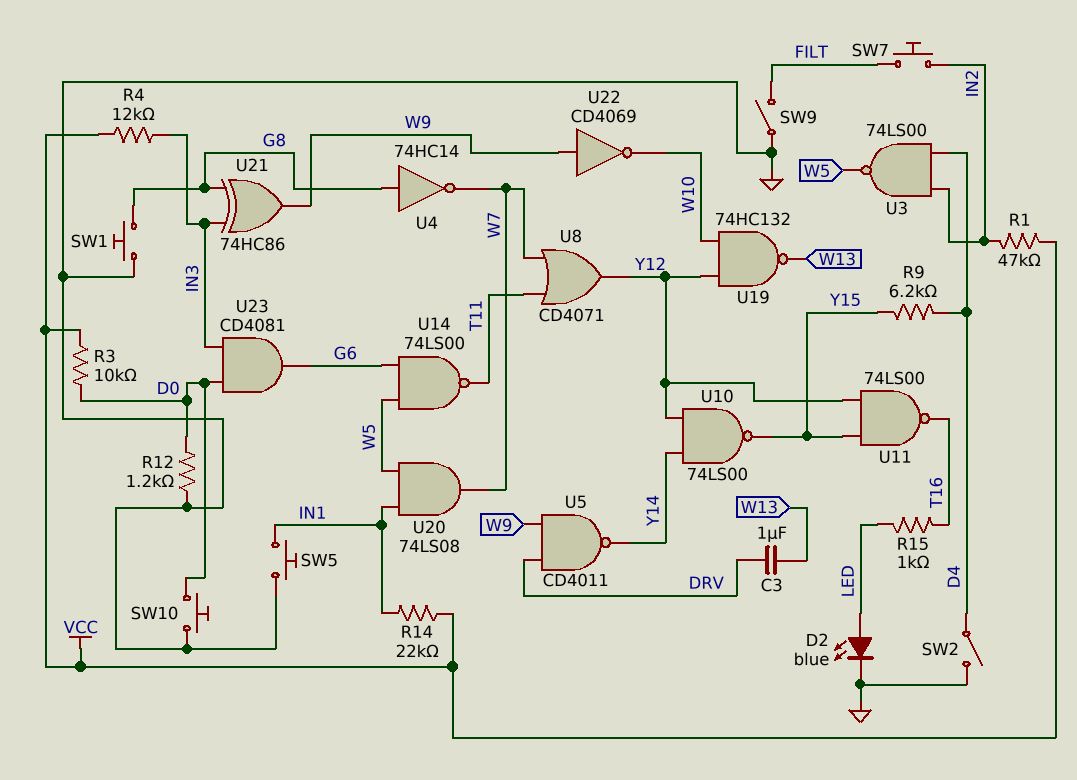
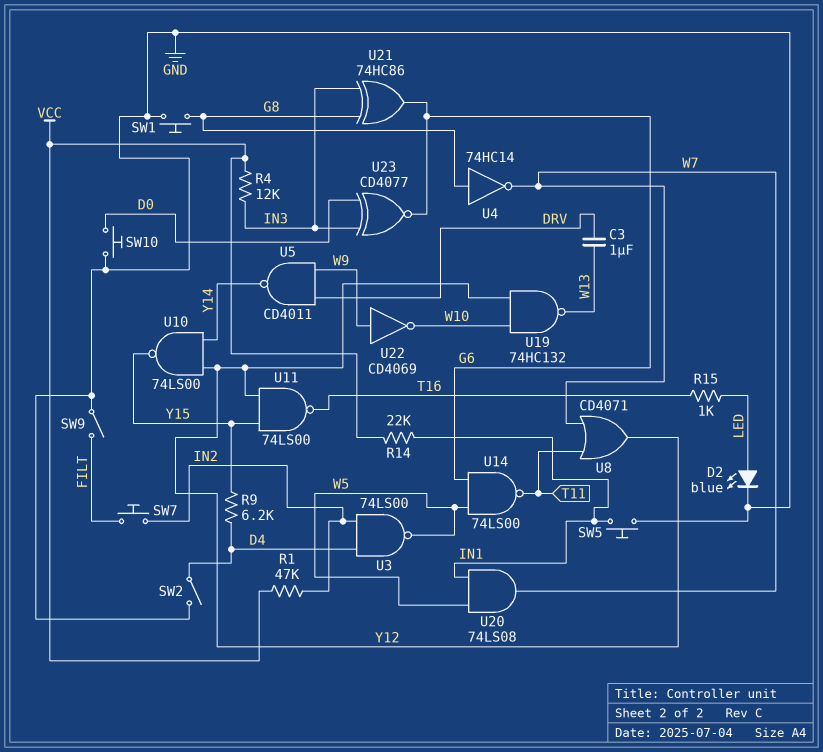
R3: 10k (D0, VCC) -> none
R12: 1.2k (D0, GND) -> none
U21: XOR 74HC86 (in G8, in IN3, out W9) -> XOR 74HC86 (in G8, in IN3, out G6)
U23: AND CD4081 (in D0, in IN3, out G6) -> XNOR CD4077 (in D0, in IN3, out G6)

